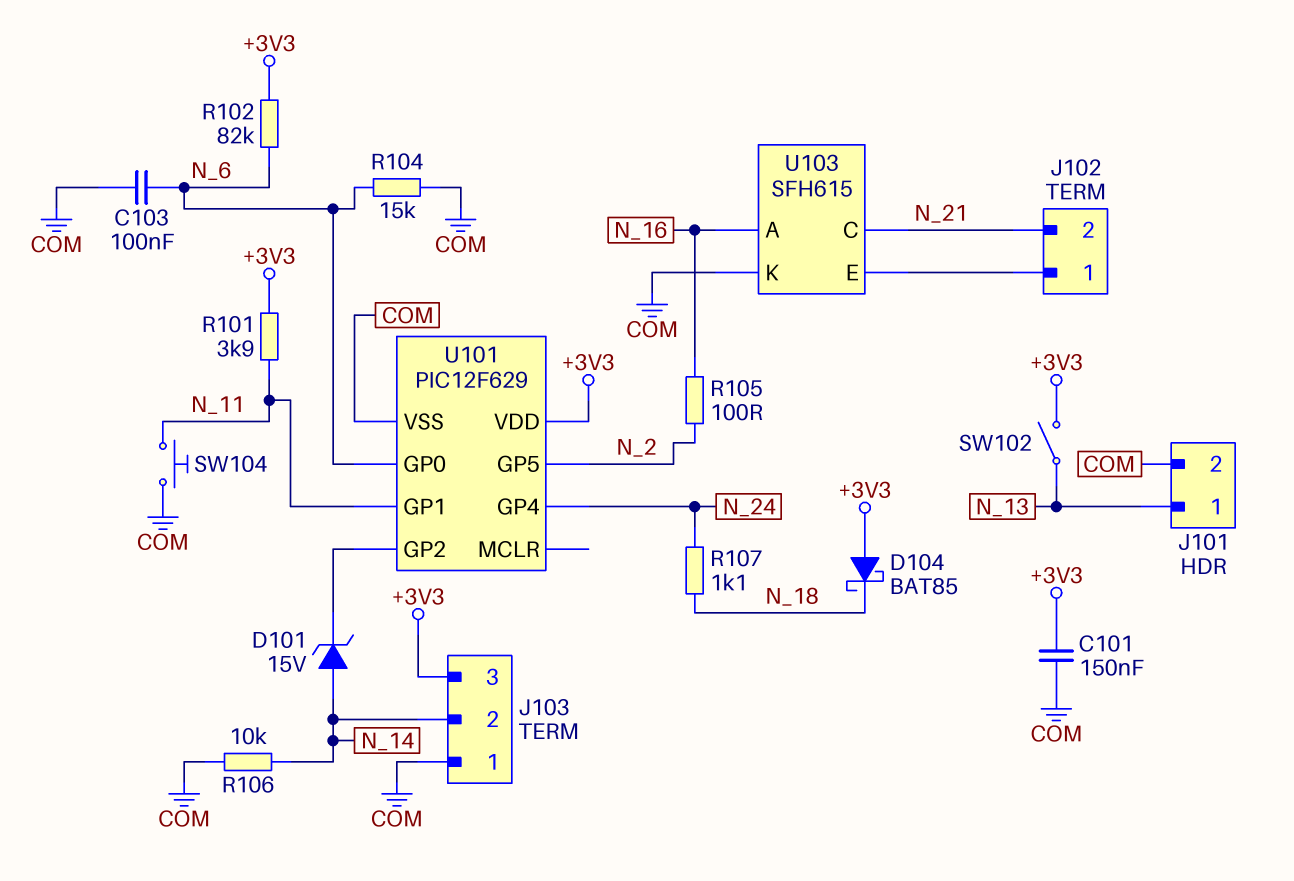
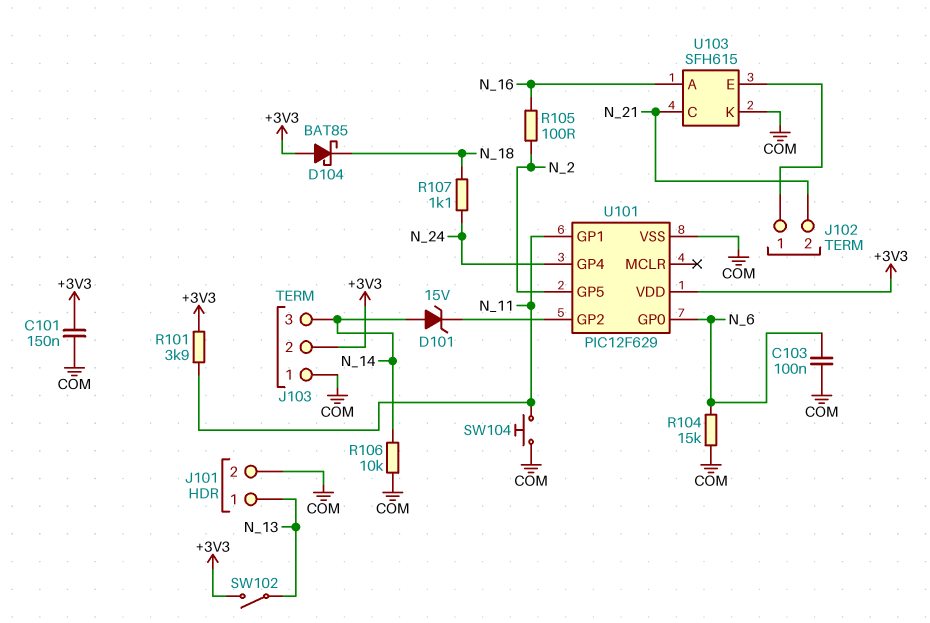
J103 pin 2: N_14 -> +3V3
J103 pin 3: +3V3 -> N_14
R102: 82k (+3V3, N_6) -> none

